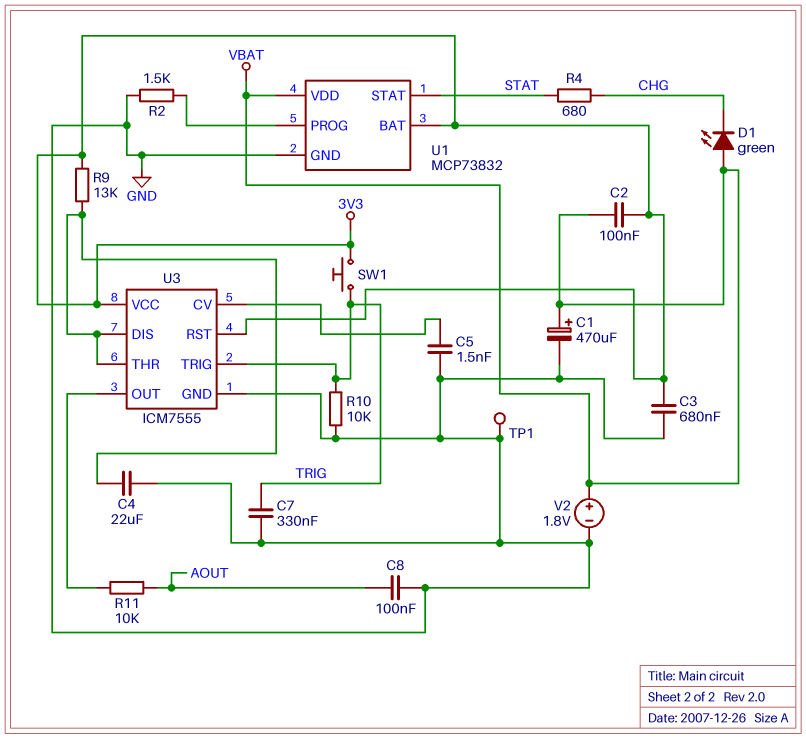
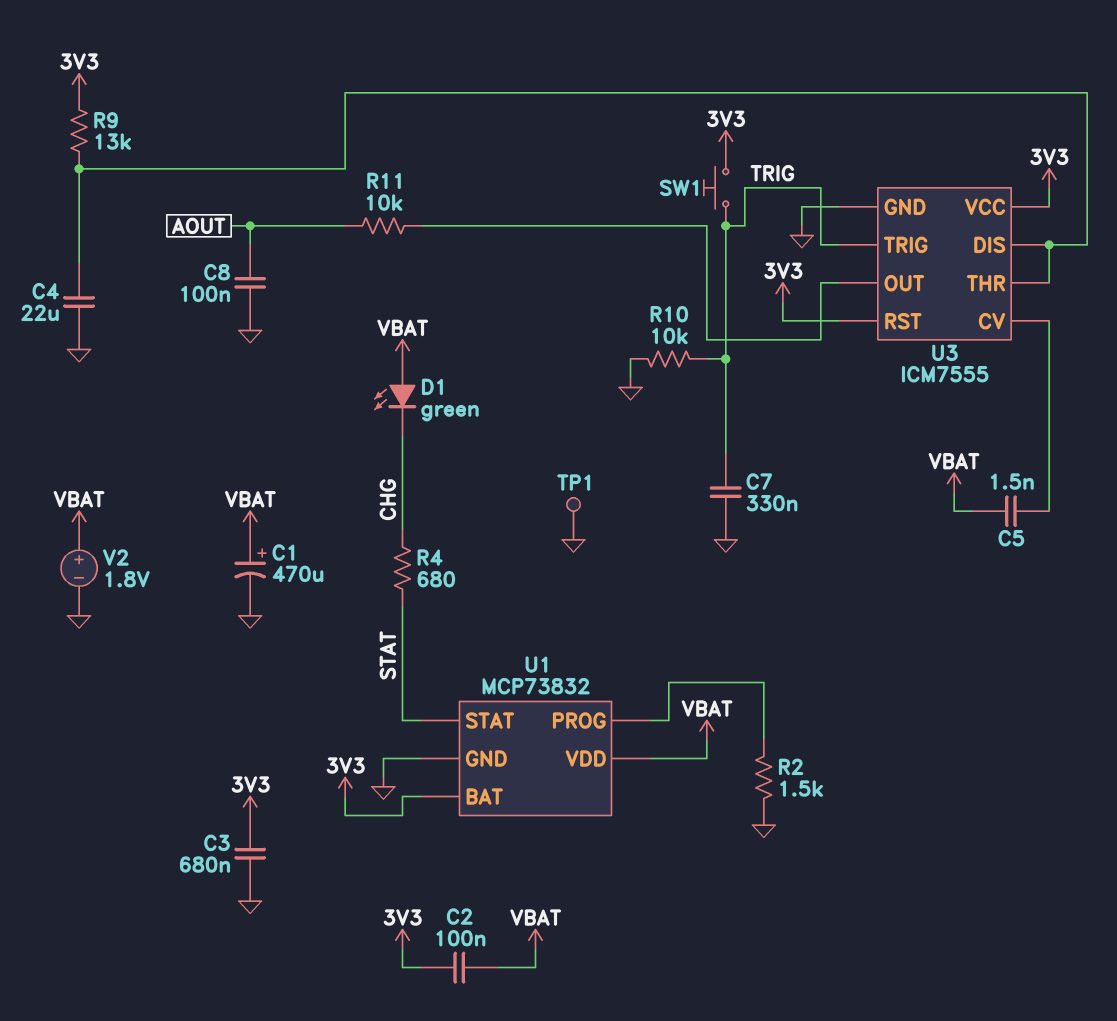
C5: 1.5nF (GND, U3/CV) -> 1.5nF (U3/CV, VBAT)

